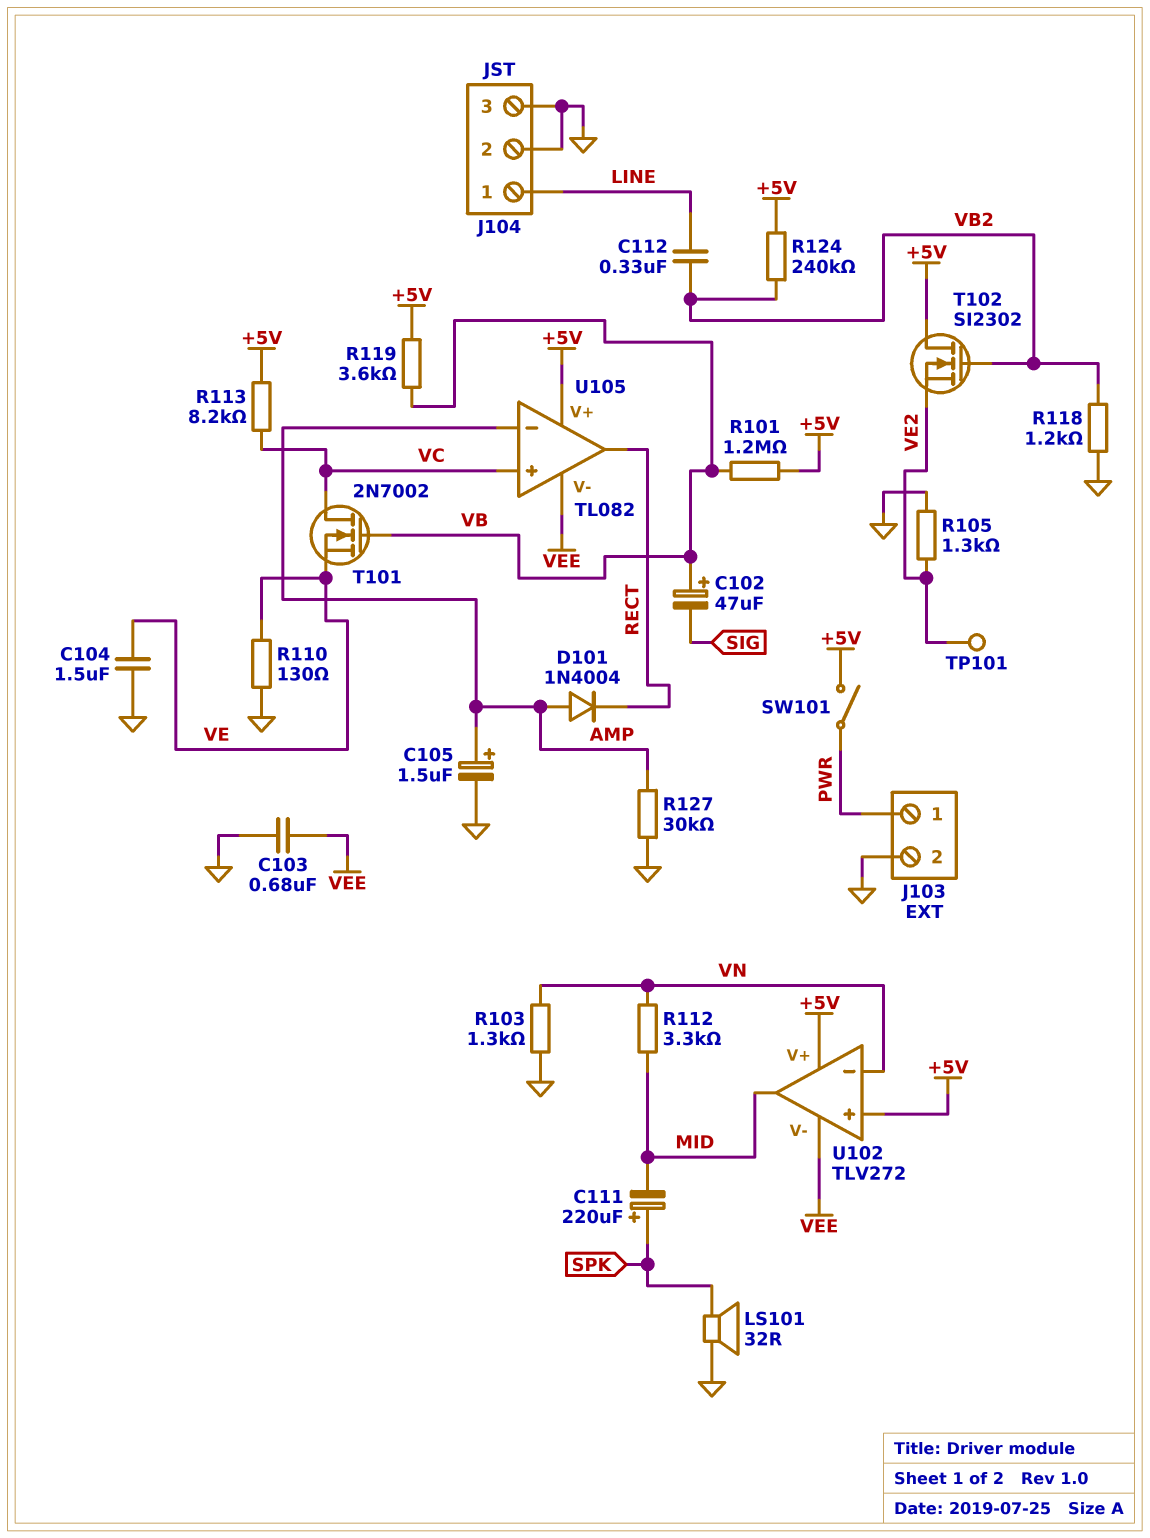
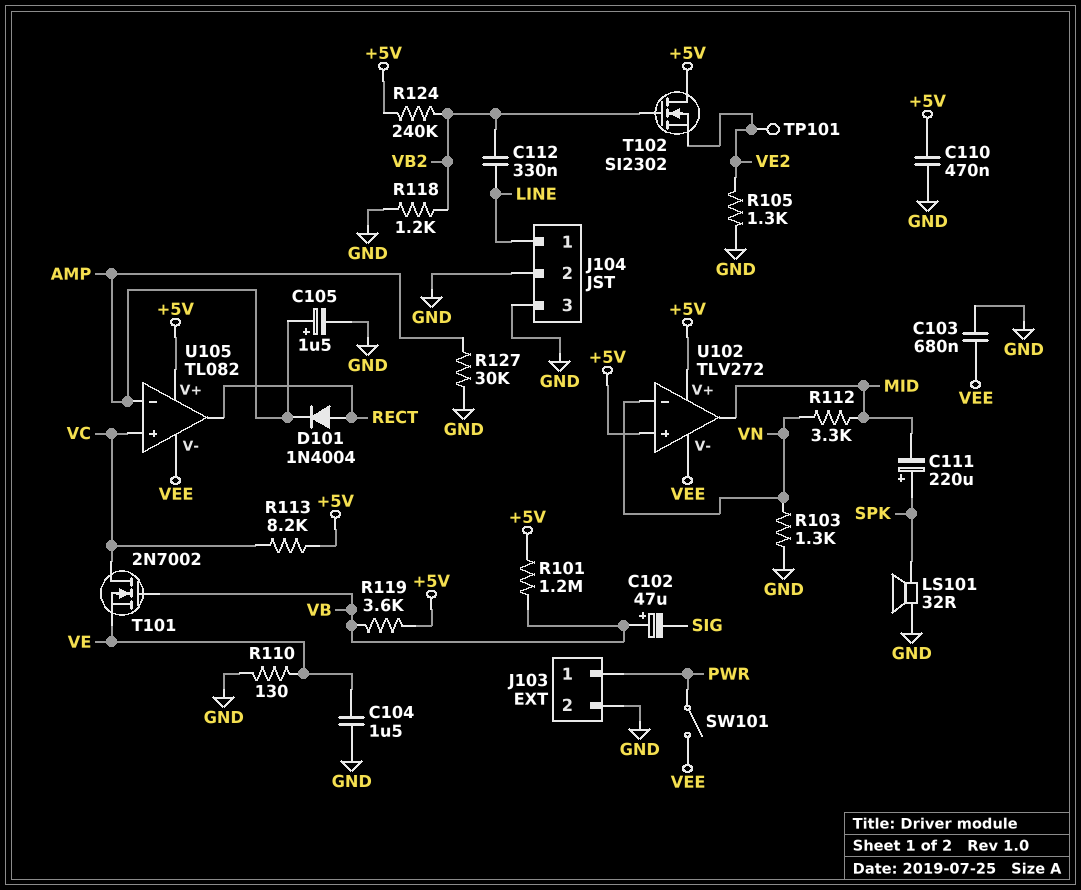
C110: none -> 470nF (+5V, GND)
D101: diode 1N4004 (A AMP, K RECT) -> diode 1N4004 (A RECT, K AMP)
SW101: switch (+5V, PWR) -> switch (PWR, VEE)

